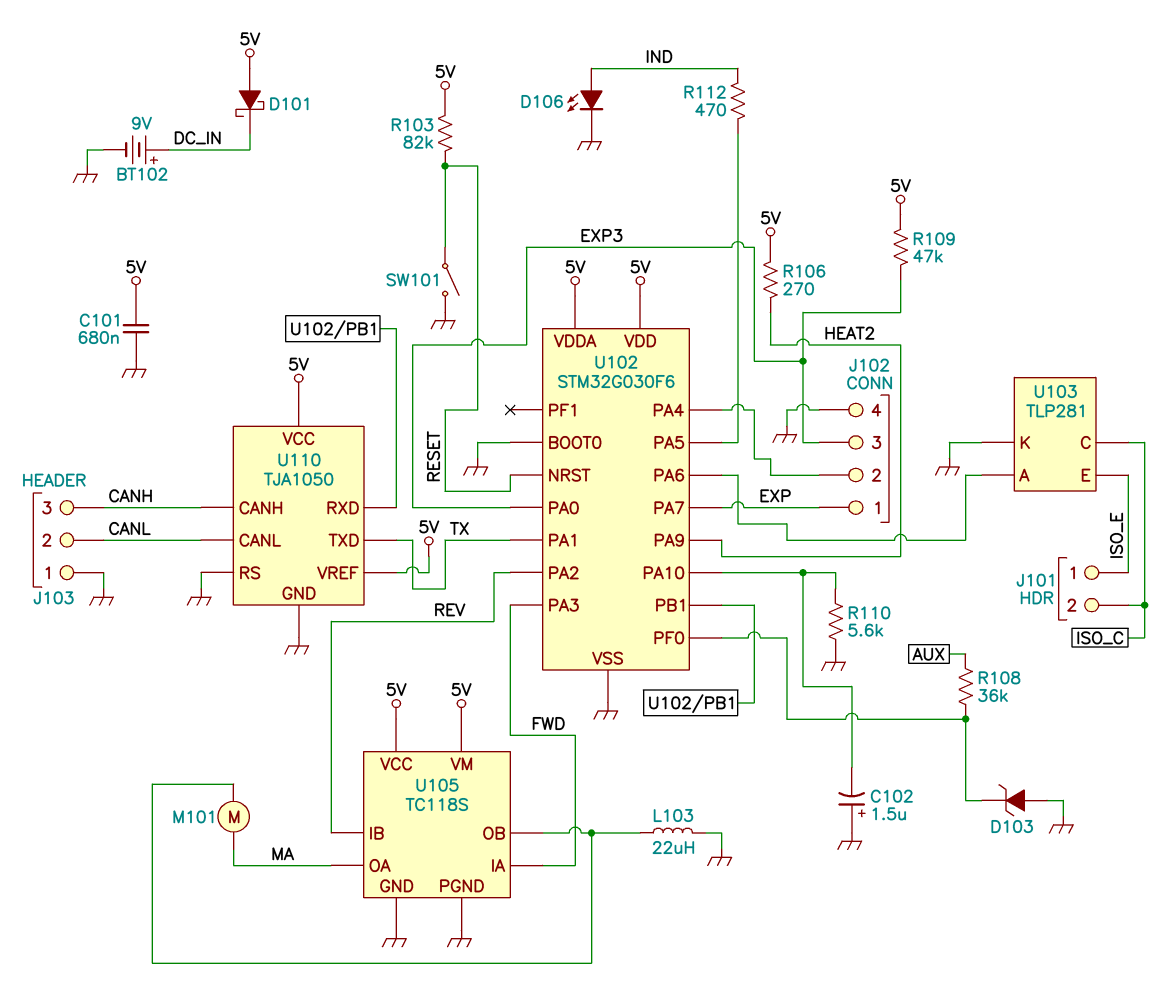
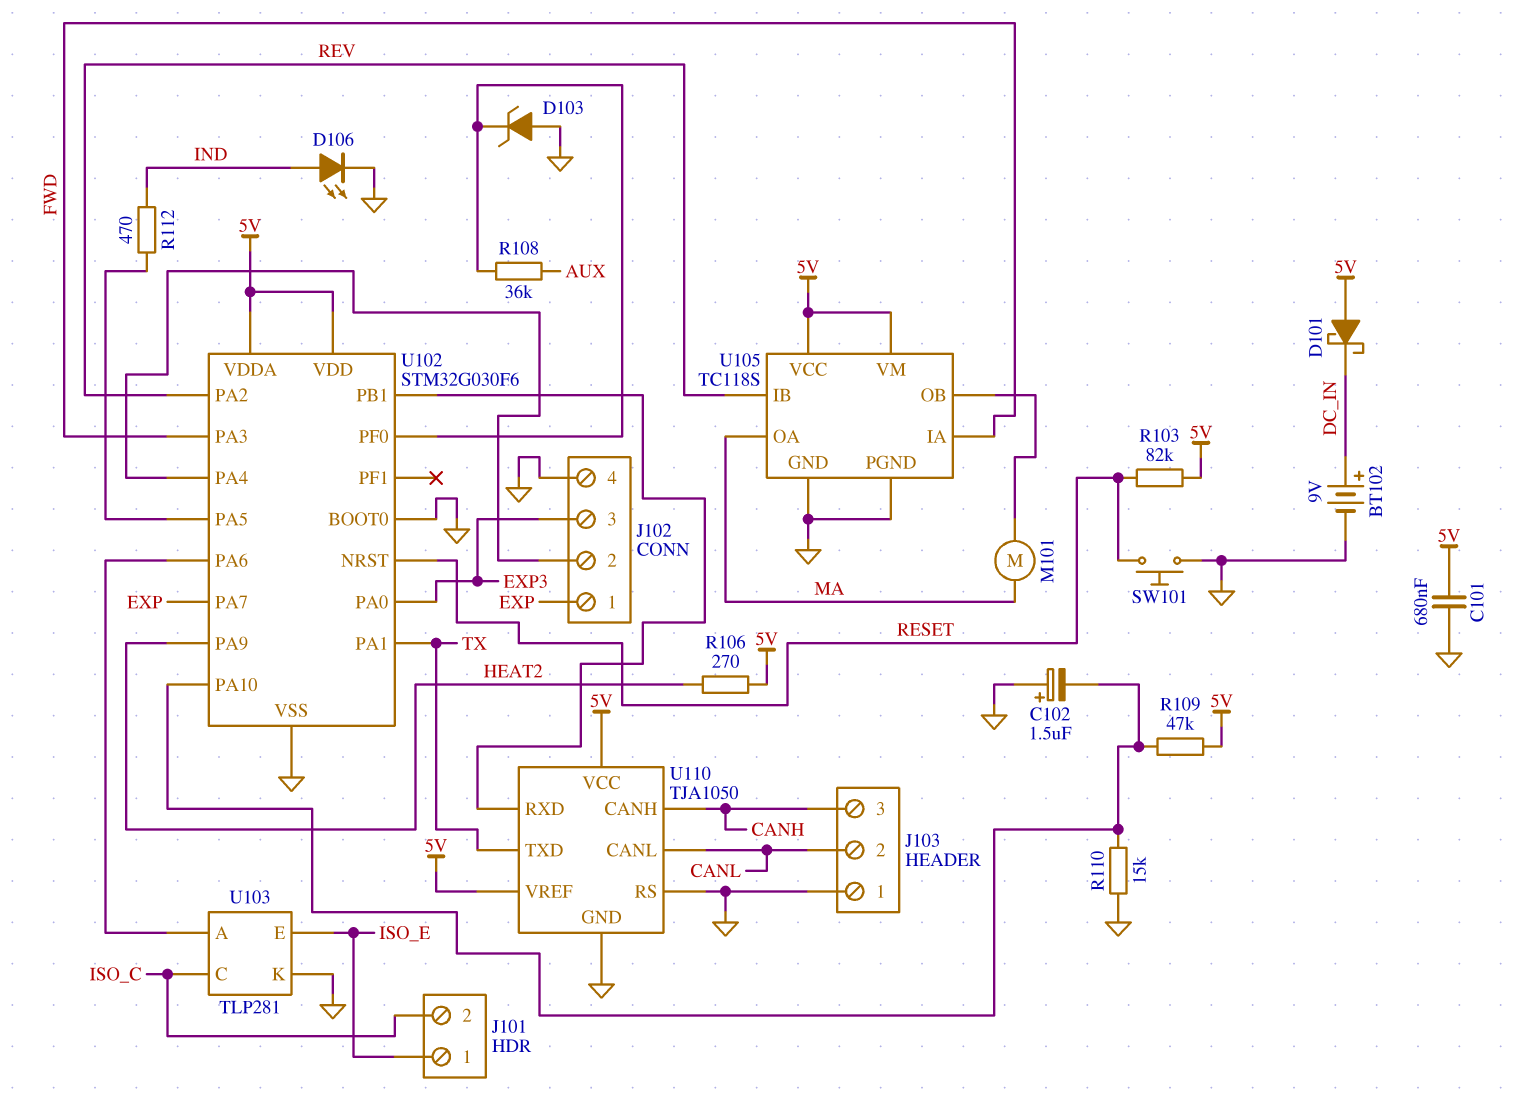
L103: 22uH (GND, U105/OB) -> none
R109: 47k (5V, EXP3) -> 47k (5V, U102/PA10)
R110: 5.6k (GND, U102/PA10) -> 15k (GND, U102/PA10)
SW101: switch (GND, RESET) -> button (GND, RESET)

